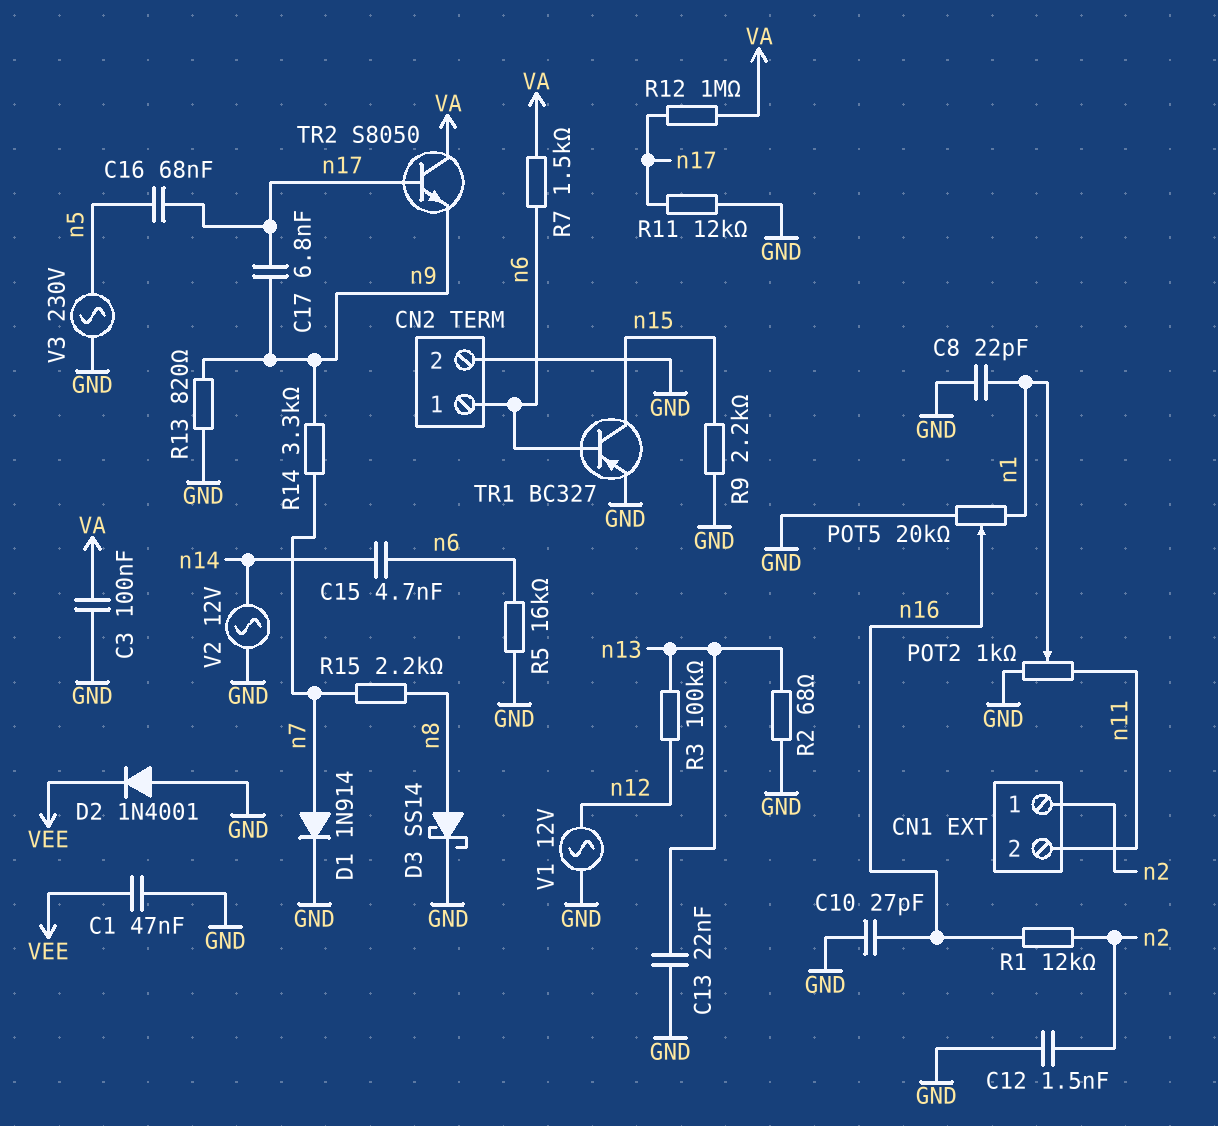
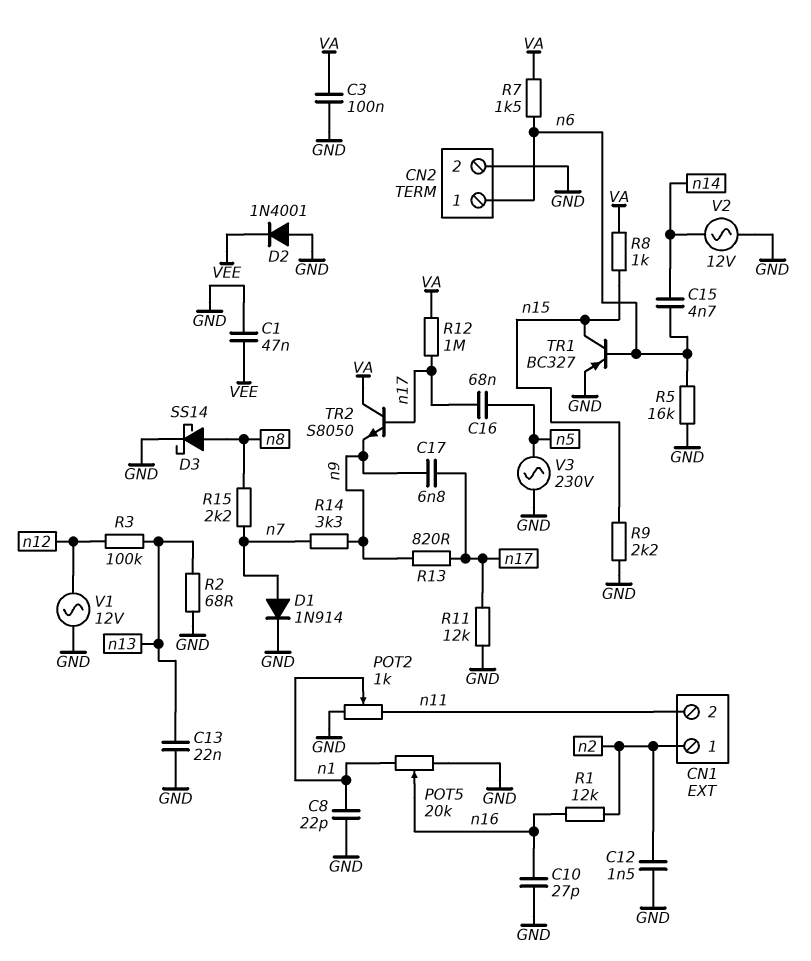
R8: none -> 1k (VA, n15)
R13: 820 (GND, n9) -> 820 (n9, n17)

